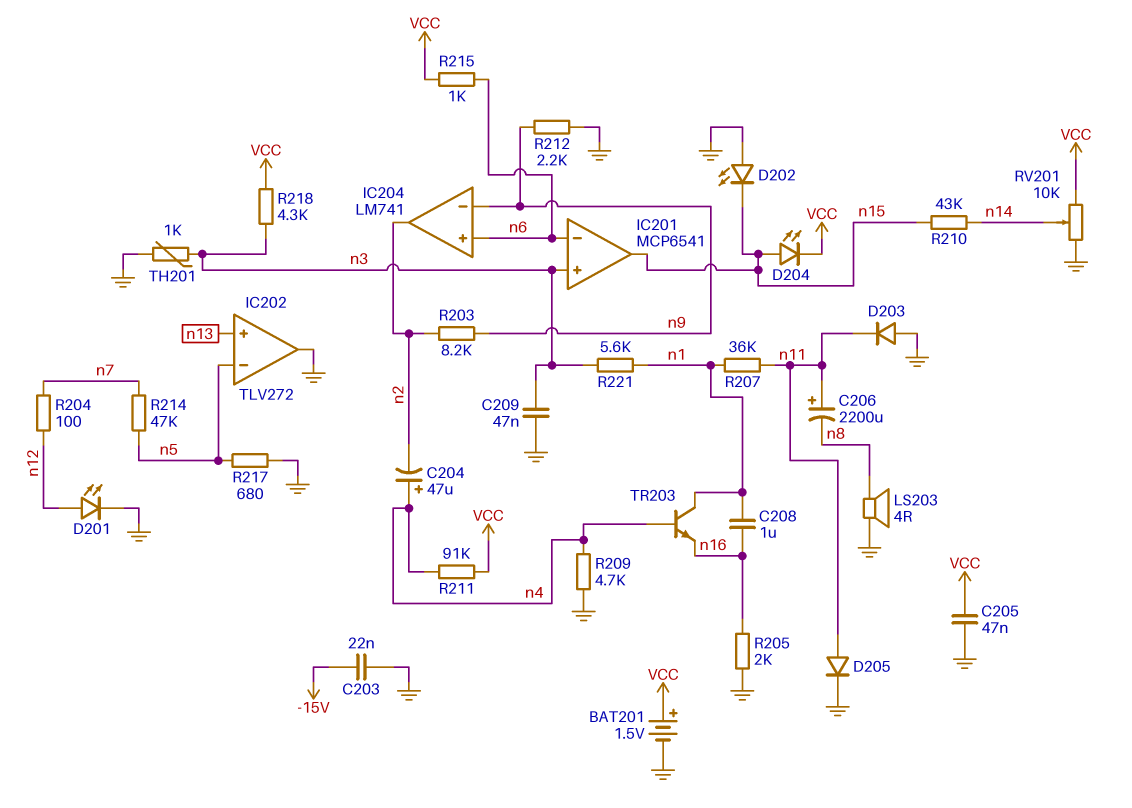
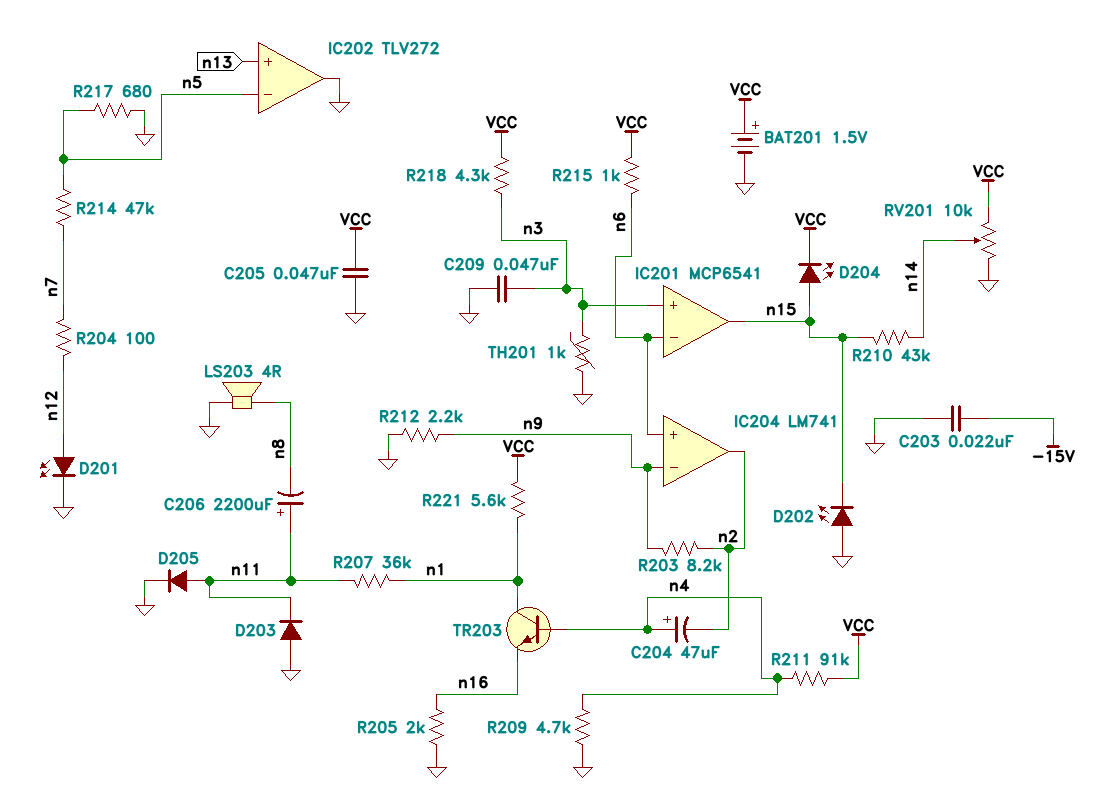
C208: 1uF (n1, n16) -> none
R221: 5.6k (n1, n3) -> 5.6k (VCC, n1)

